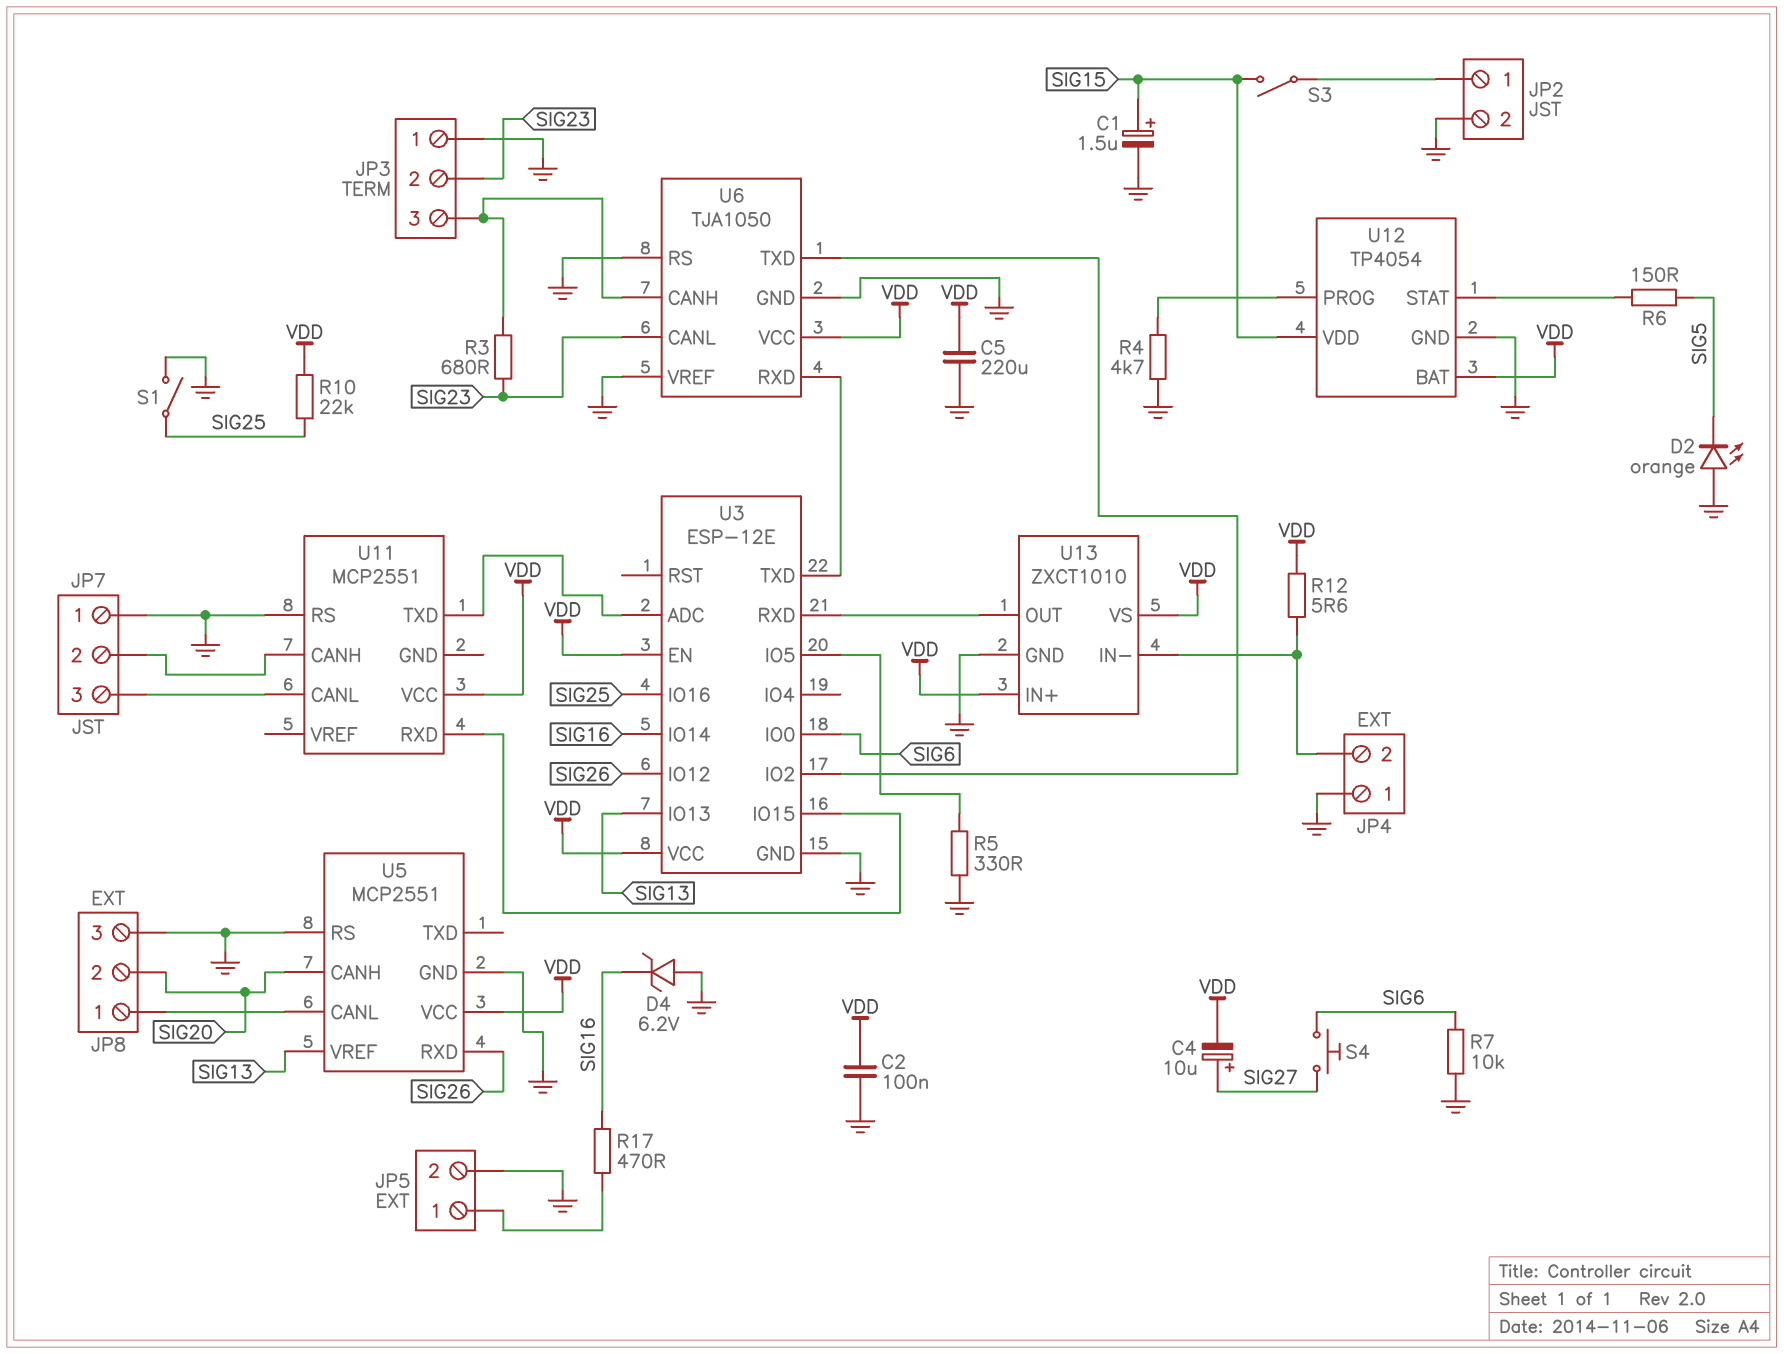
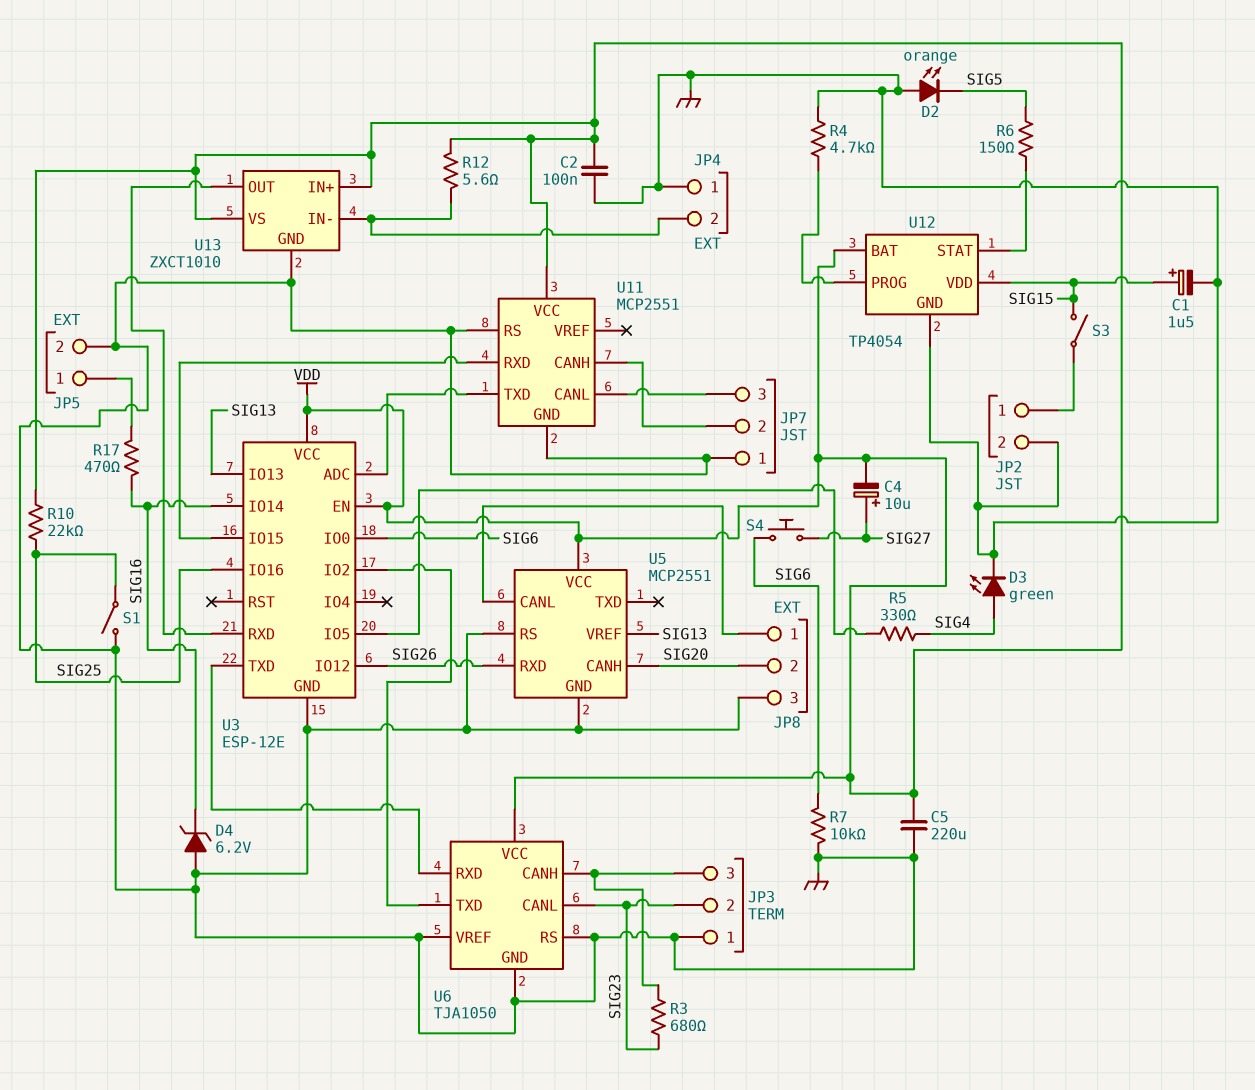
D3: none -> LED green (A SIG4, K GND)
R5: 330 (GND, U3/IO5) -> 330 (SIG4, U3/IO5)
U11 pin GND: none -> GND

